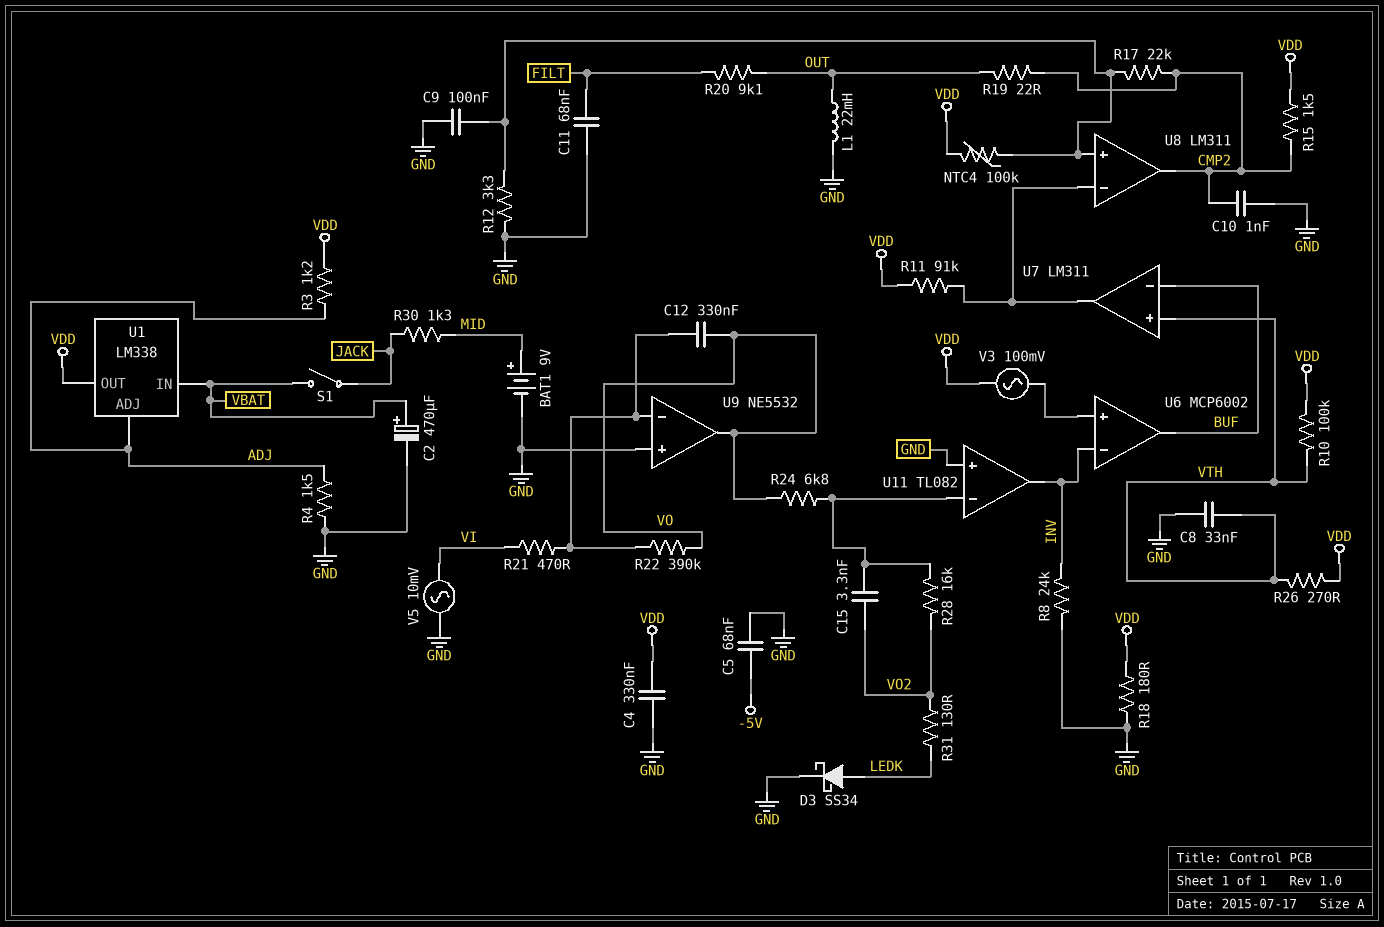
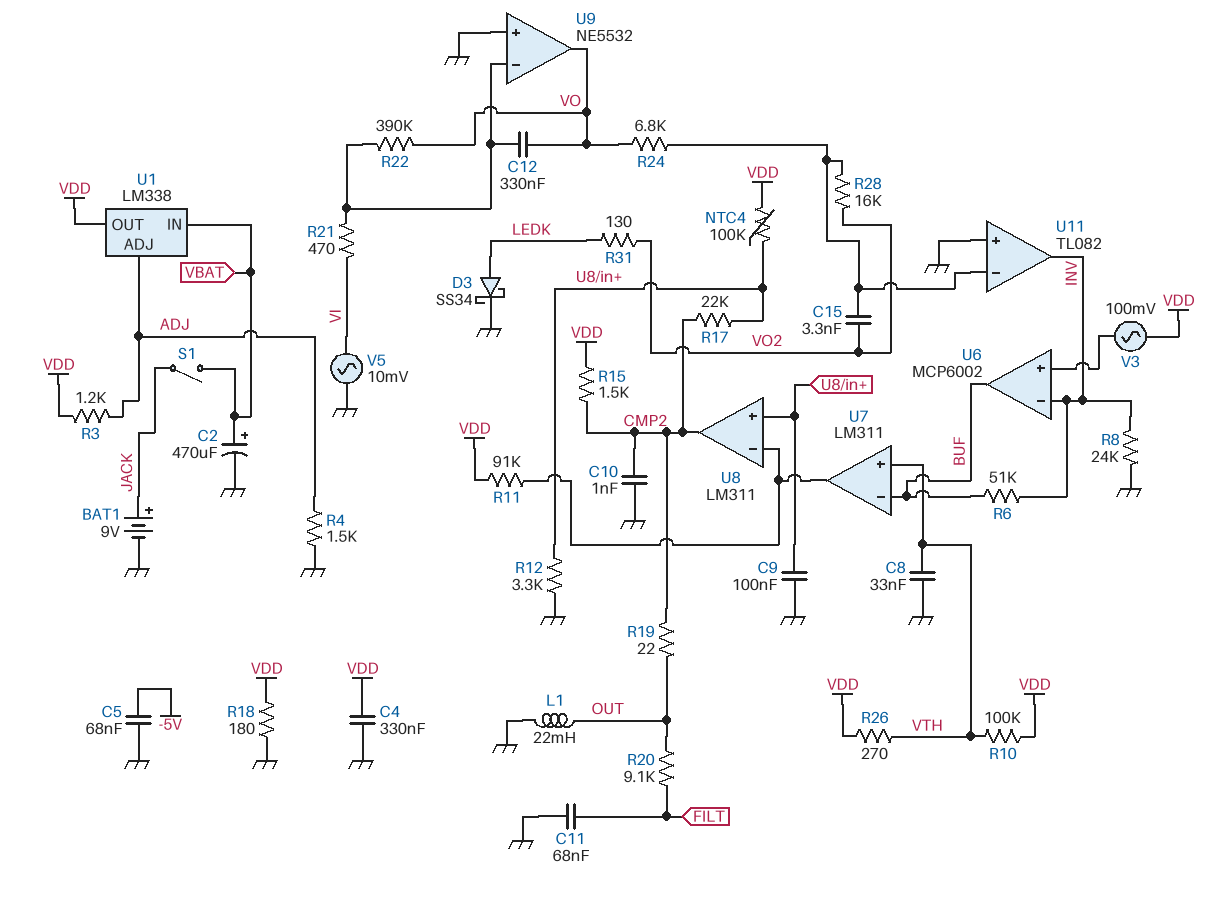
BAT1: 9V (plus MID, minus GND) -> 9V (plus JACK, minus GND)
R6: none -> 51k (BUF, INV)
R30: 1.3k (JACK, MID) -> none

